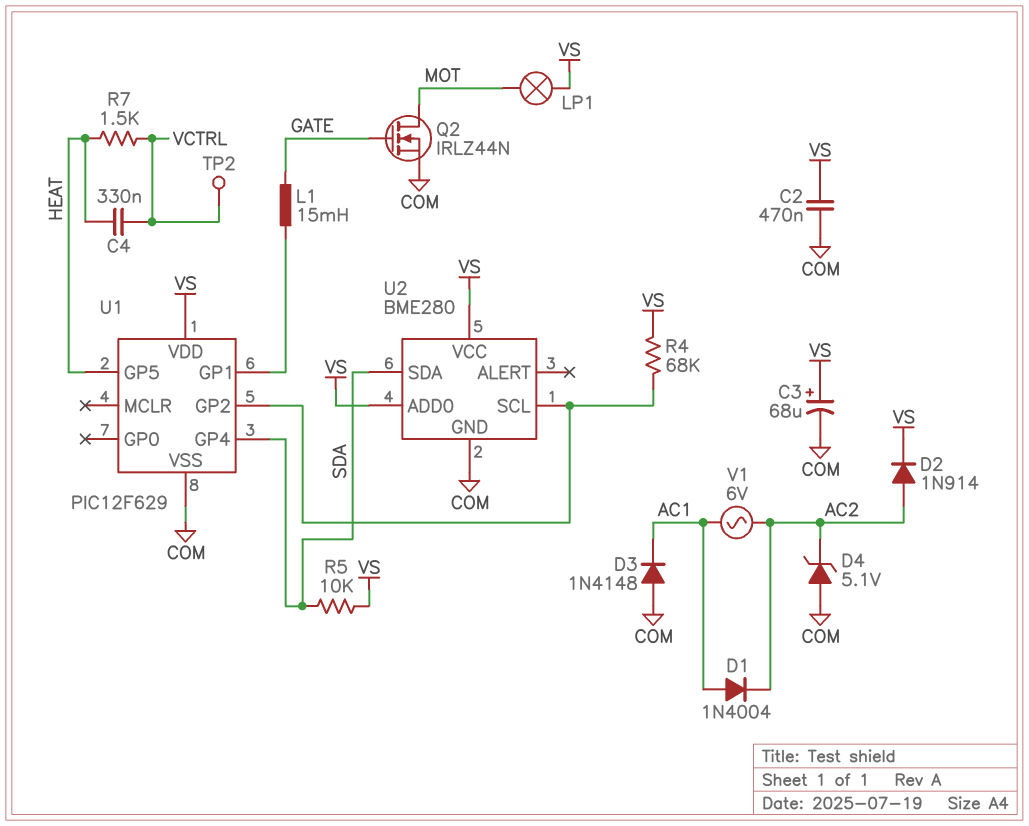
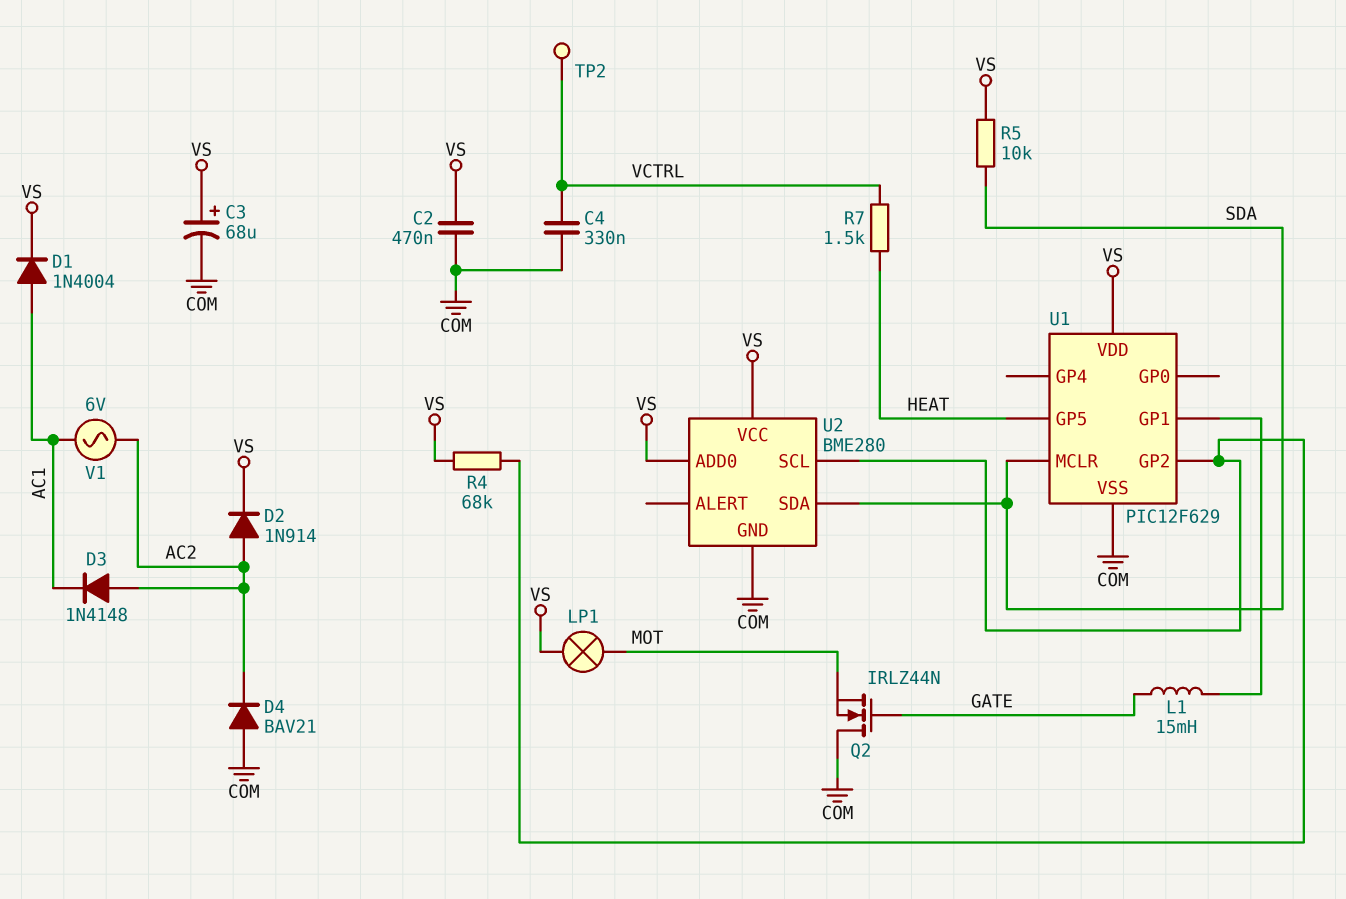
C4: 330nF (HEAT, VCTRL) -> 330nF (COM, VCTRL)
D1: diode 1N4004 (A AC1, K AC2) -> diode 1N4004 (A AC1, K VS)
D3: diode 1N4148 (A COM, K AC1) -> diode 1N4148 (A AC2, K AC1)
D4: zener 5.1V (A COM, K AC2) -> diode BAV21 (A COM, K AC2)
Q2: NMOS IRLZ44N (G GATE, D MOT, S COM) -> NMOS IRLZ44N (G GATE, D COM, S MOT)
U1 pin GP4: SDA -> none
U1 pin MCLR: none -> SDA

